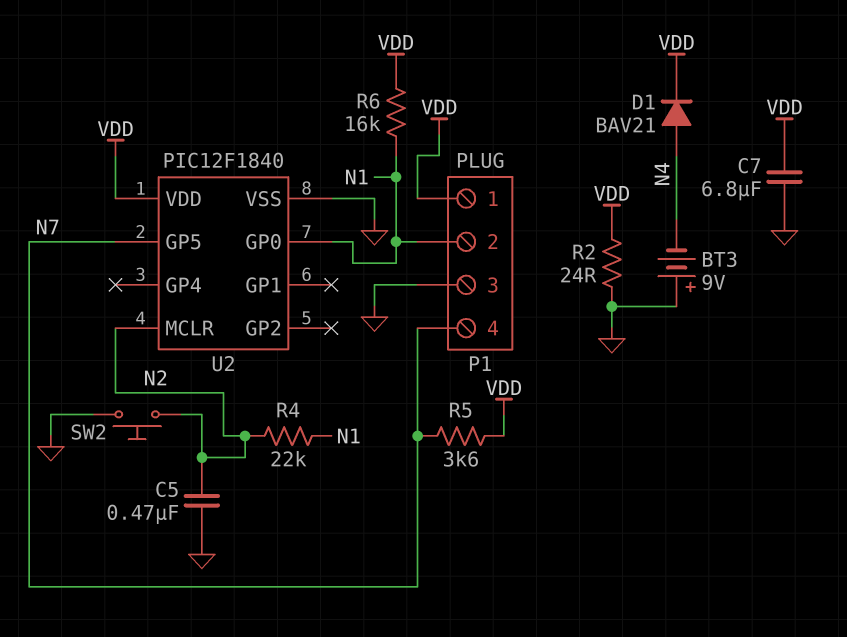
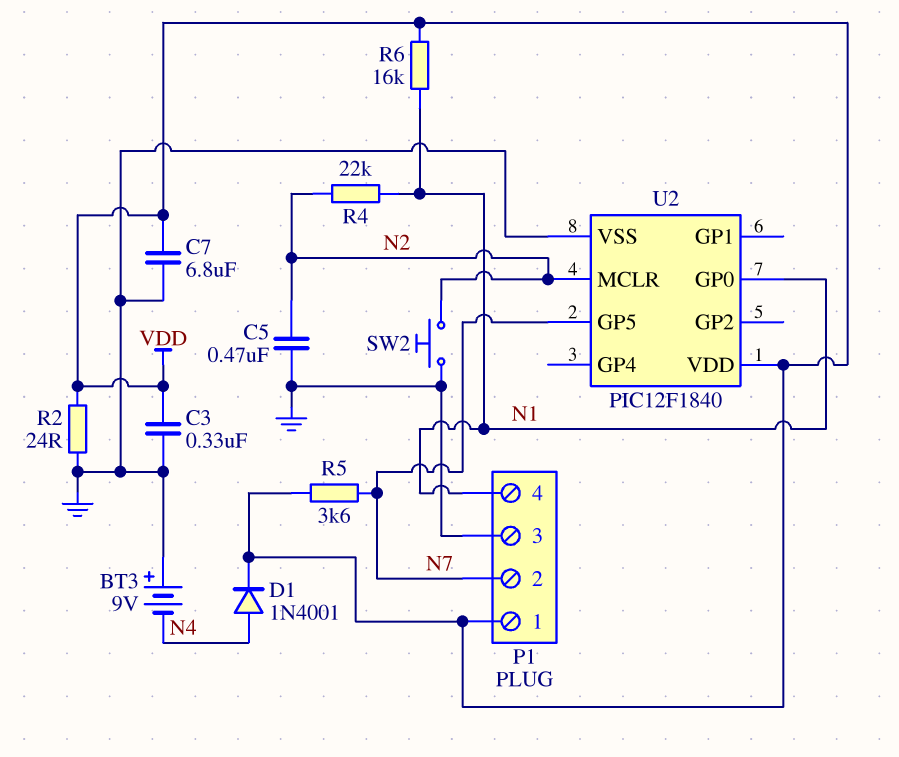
C3: none -> 330nF (GND, VDD)
D1: diode BAV21 (A N4, K VDD) -> diode 1N4001 (A N4, K VDD)
P1 pin 2: N1 -> N7
P1 pin 4: N7 -> N1

